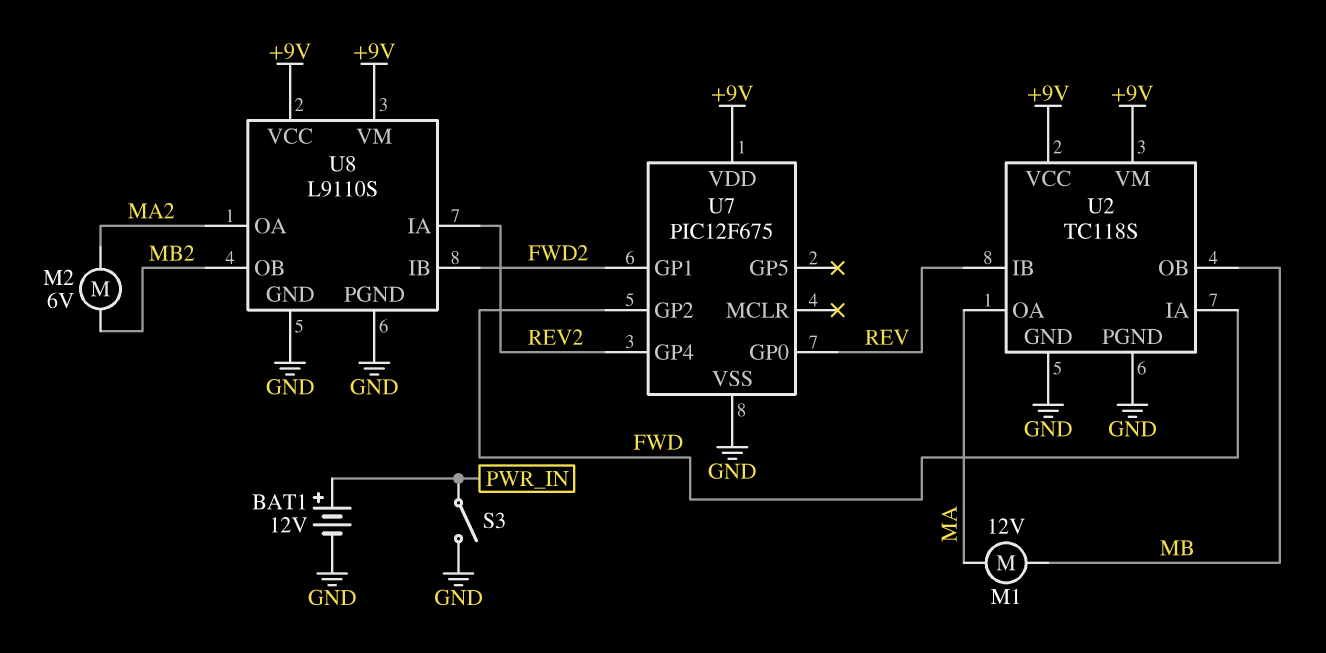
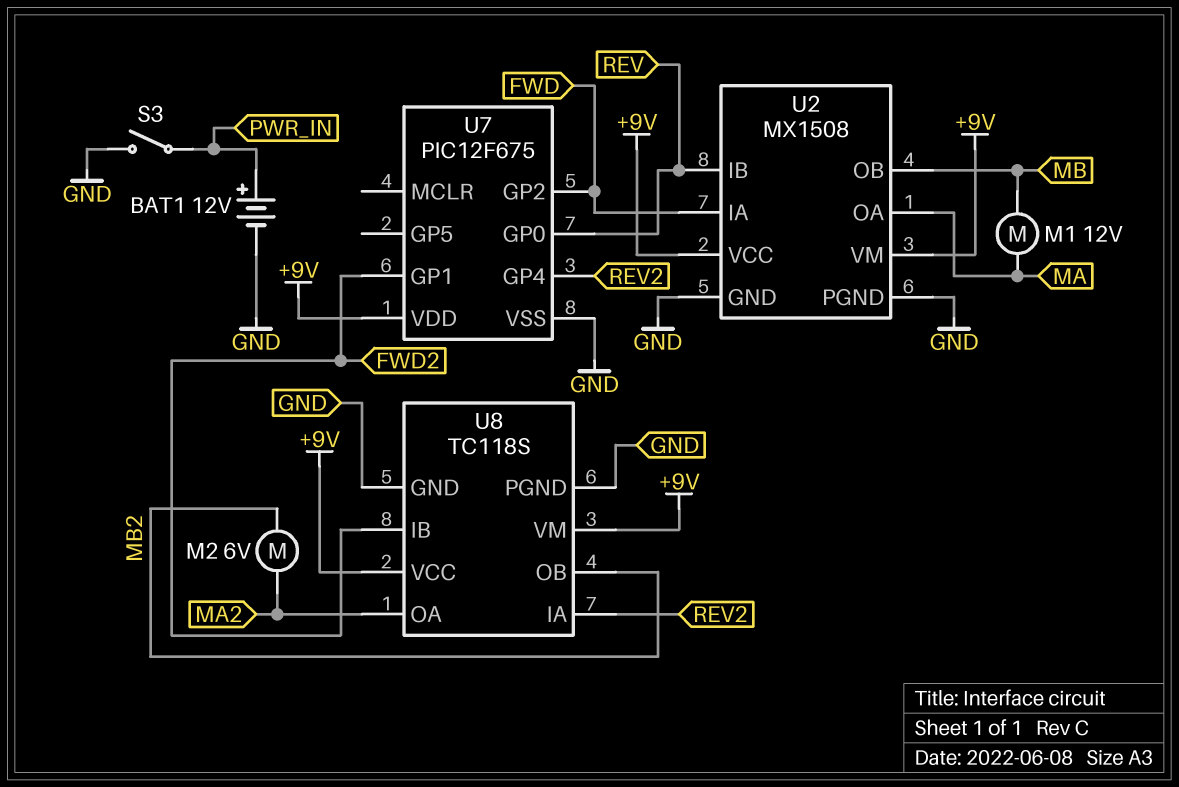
U2: TC118S -> MX1508
U8: L9110S -> TC118S

